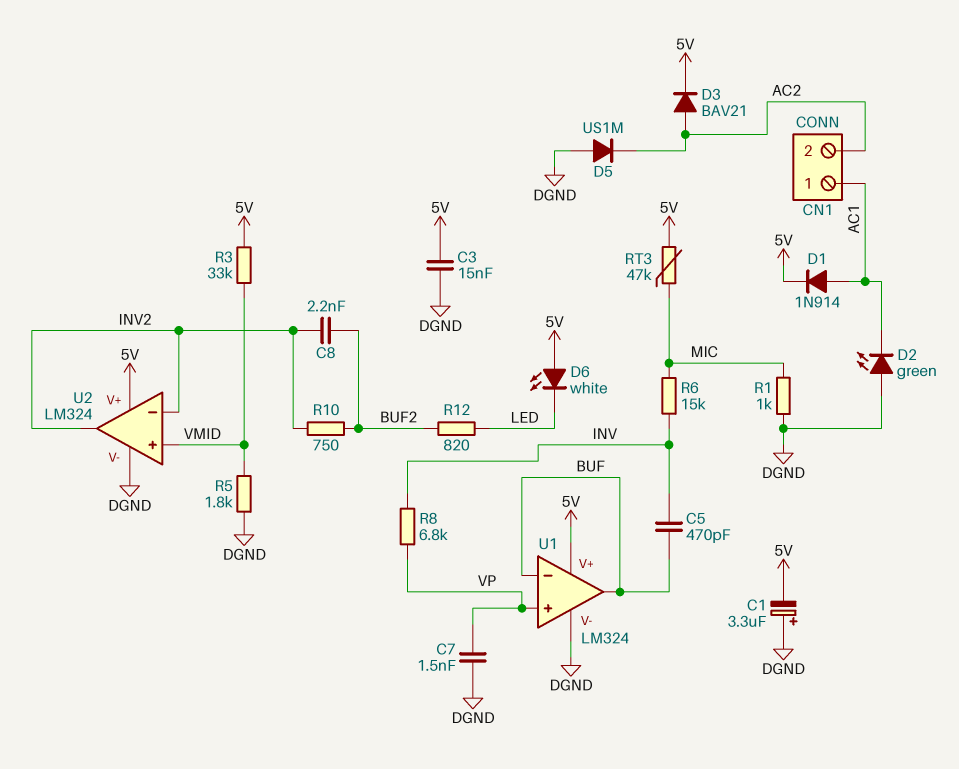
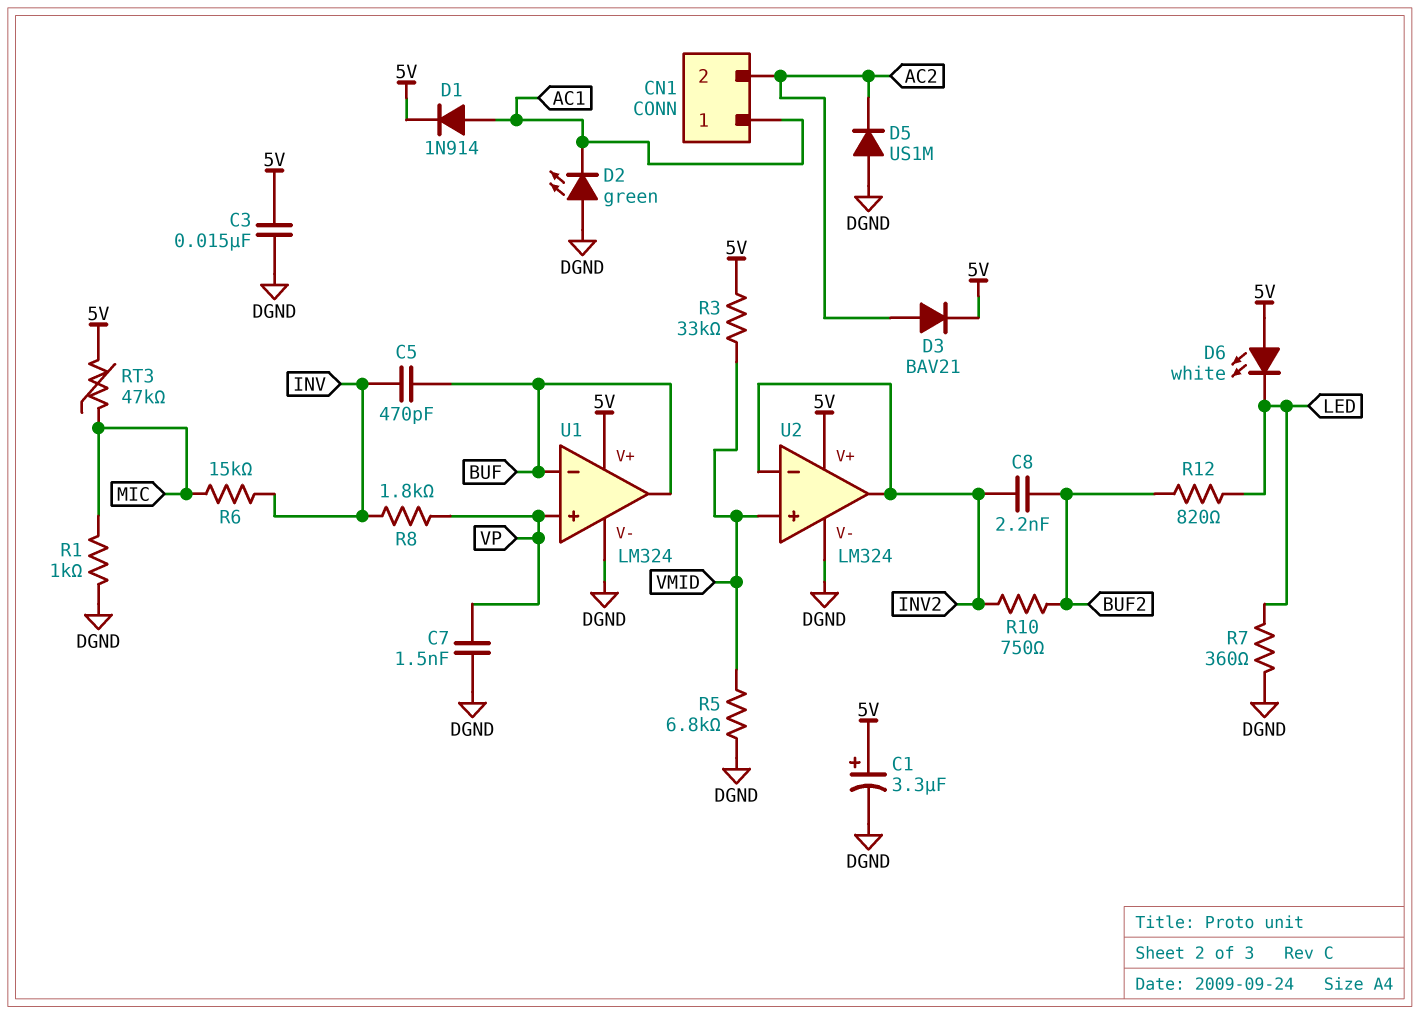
C1: 3.3uF (plus DGND, minus 5V) -> 3.3uF (plus 5V, minus DGND)
R5: 1.8k (DGND, VMID) -> 6.8k (DGND, VMID)
R7: none -> 360 (DGND, LED)
R8: 6.8k (INV, VP) -> 1.8k (INV, VP)

